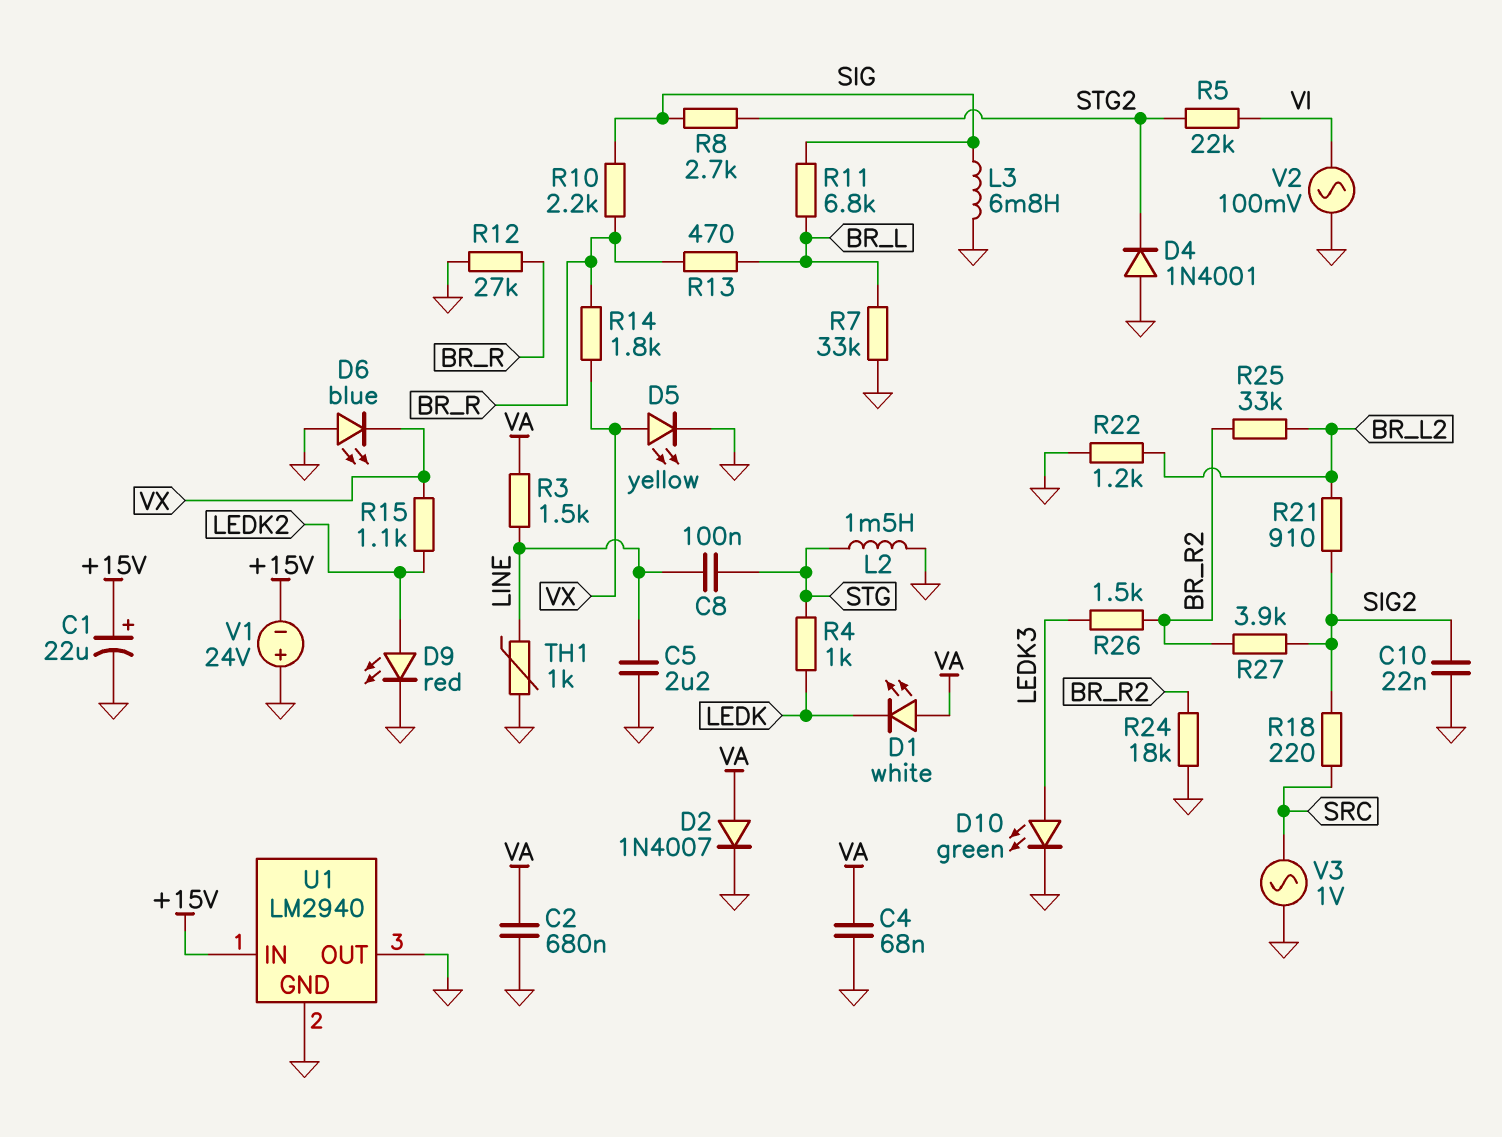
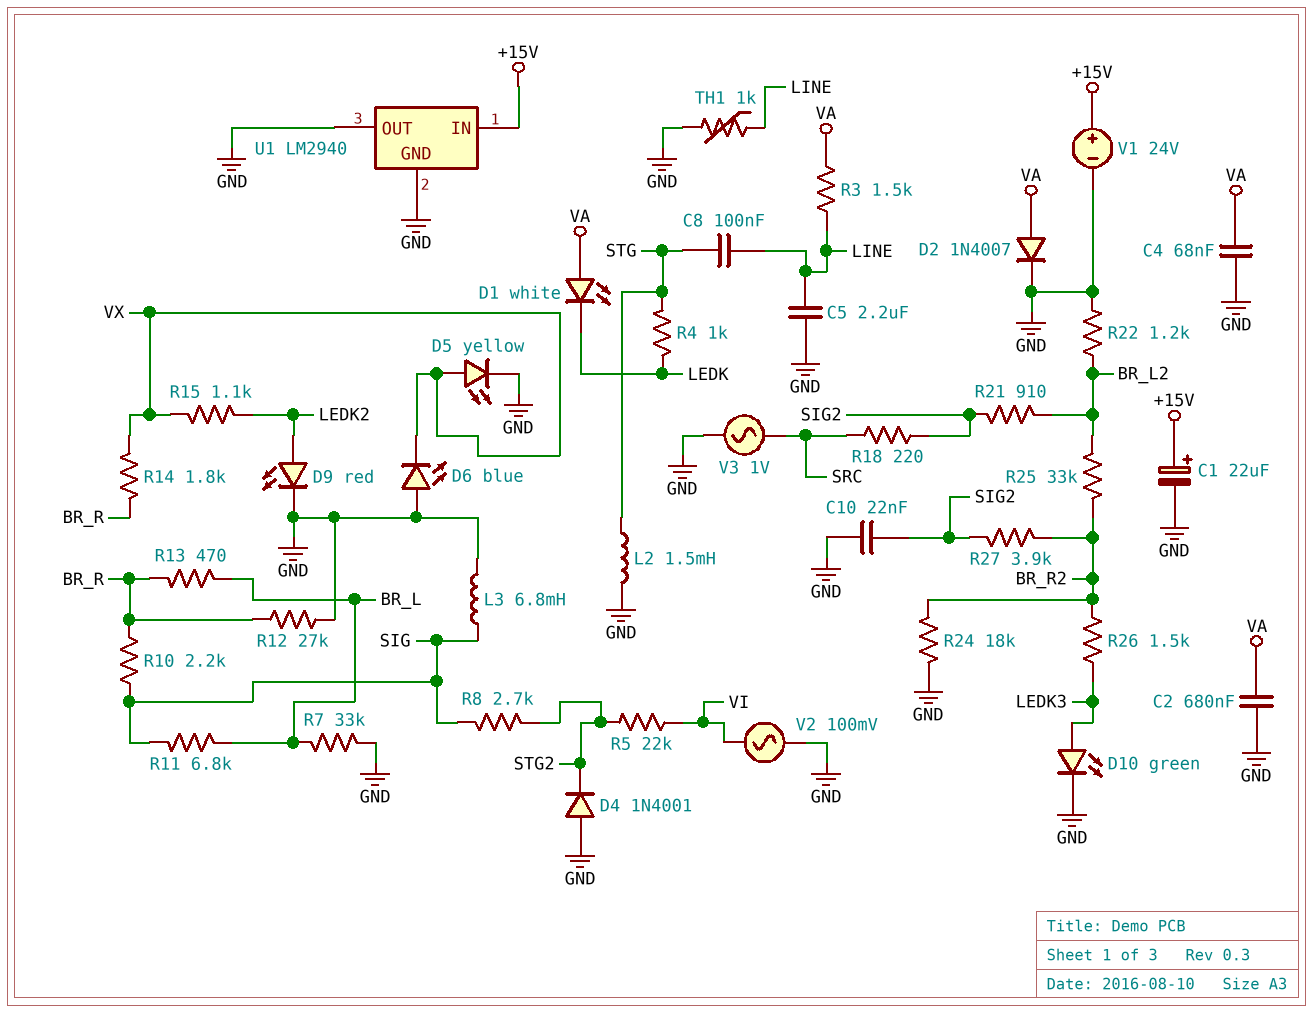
V1: 24V (plus GND, minus +15V) -> 24V (plus +15V, minus GND)

